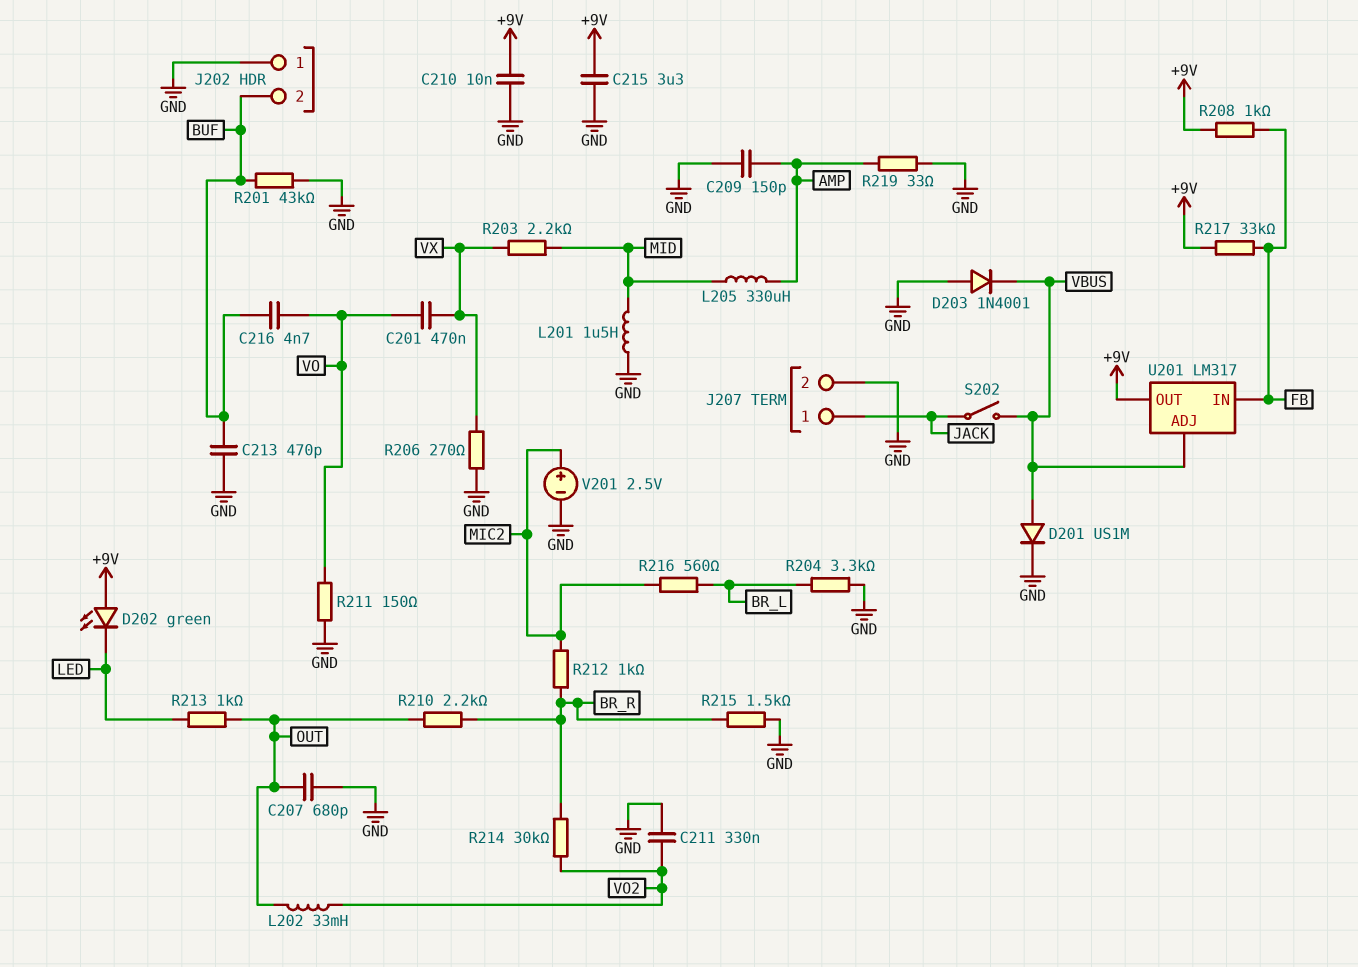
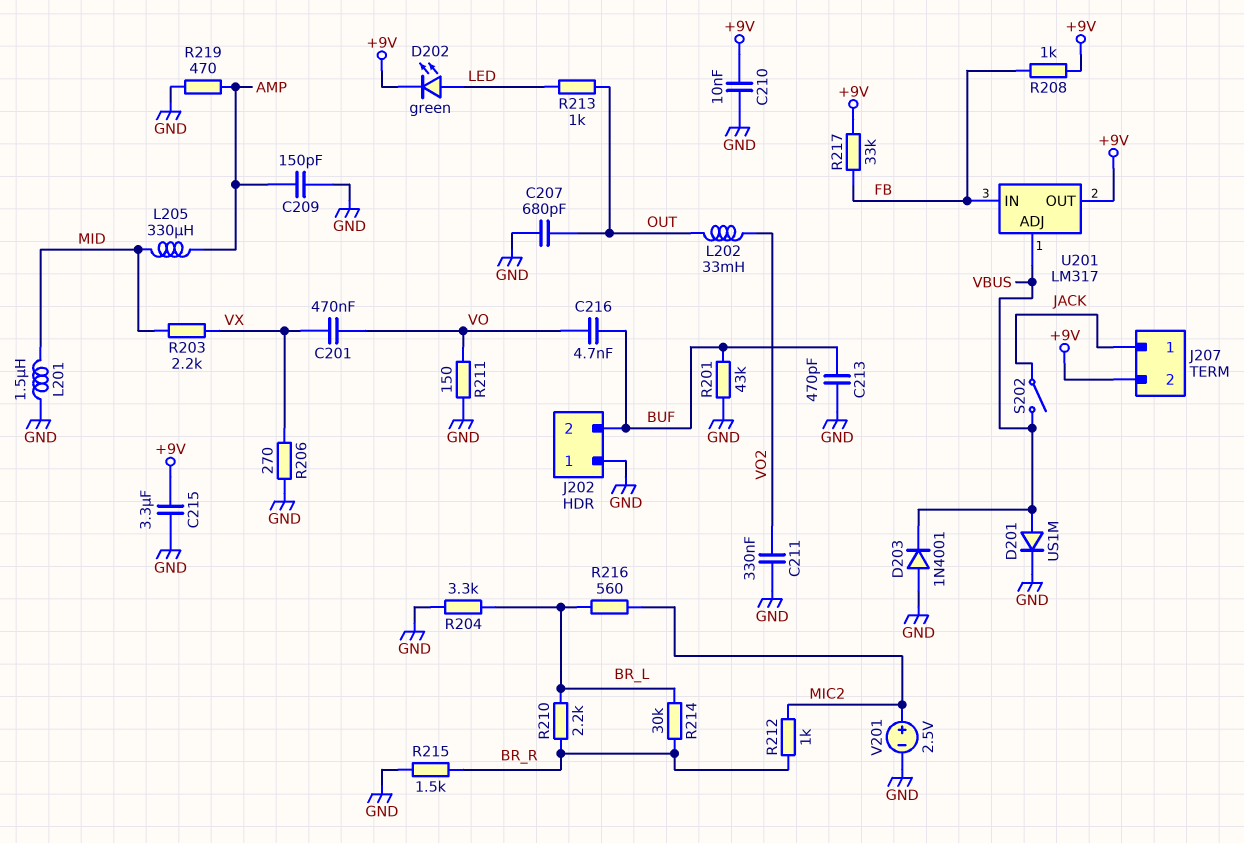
D202: LED green (A +9V, K LED) -> LED green (A LED, K +9V)
J207 pin 2: GND -> +9V
R210: 2.2k (BR_R, OUT) -> 2.2k (BR_L, BR_R)
R214: 30k (BR_R, VO2) -> 30k (BR_L, BR_R)
R219: 33 (AMP, GND) -> 470 (AMP, GND)

